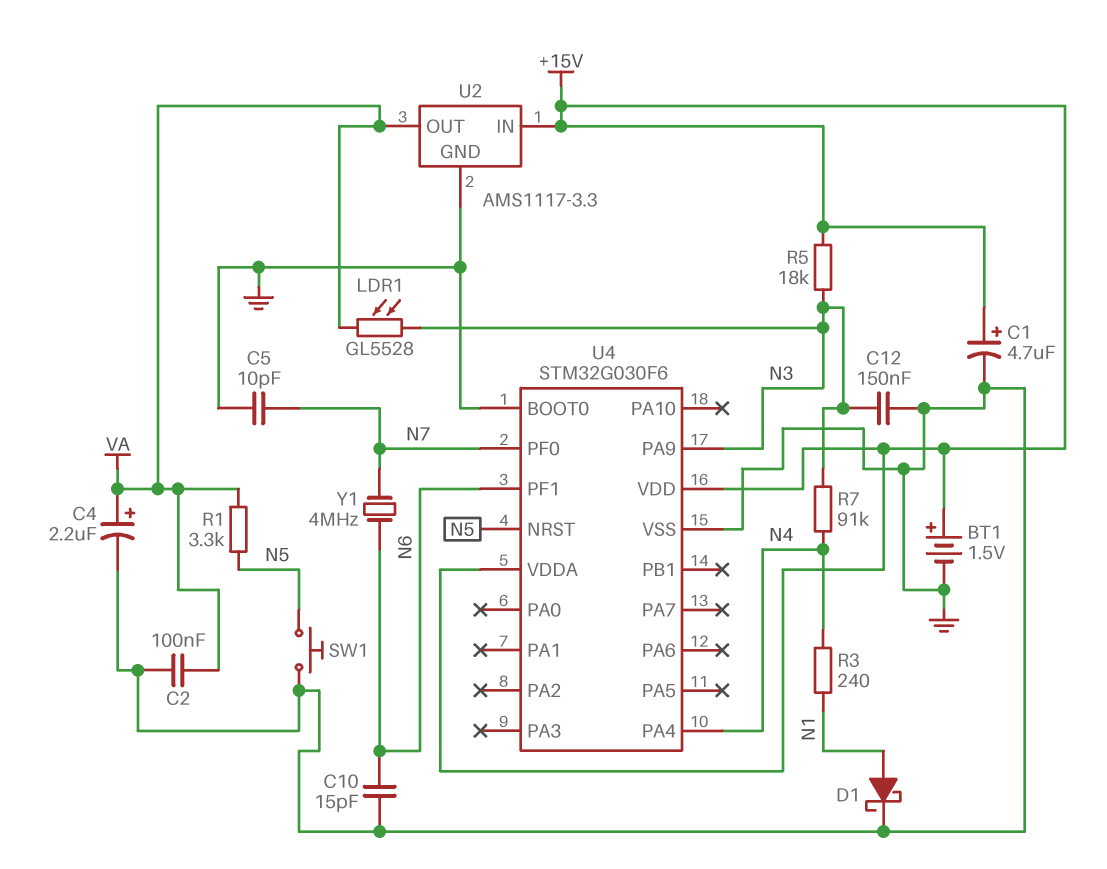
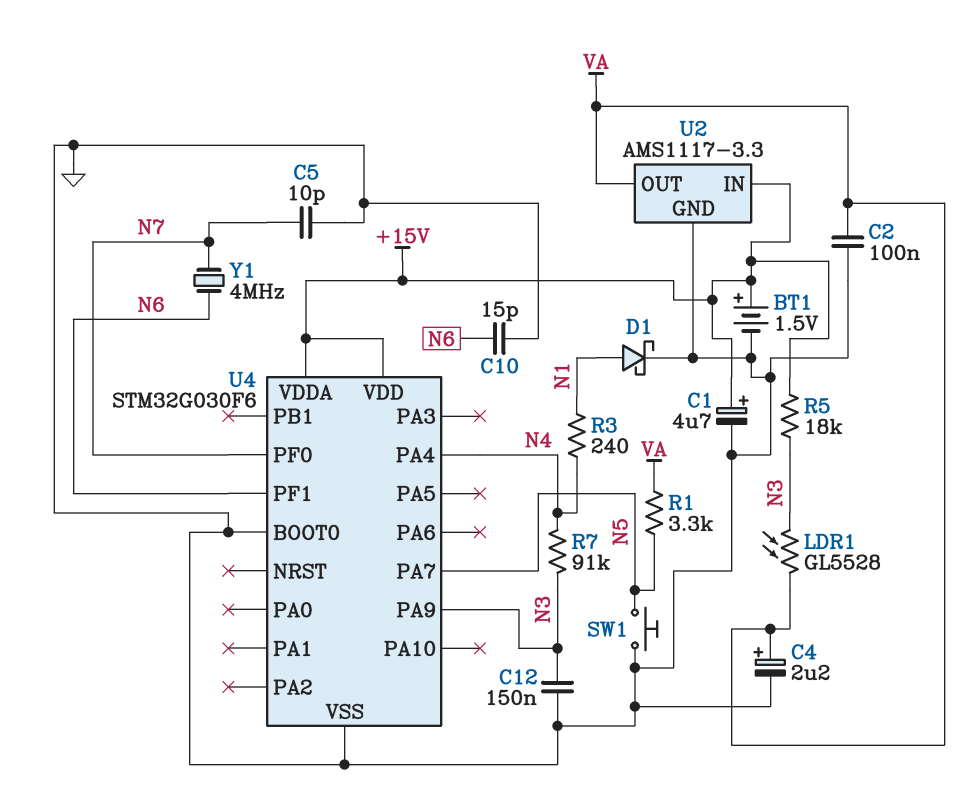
U4 pin NRST: N5 -> none
U4 pin PA7: none -> N5

